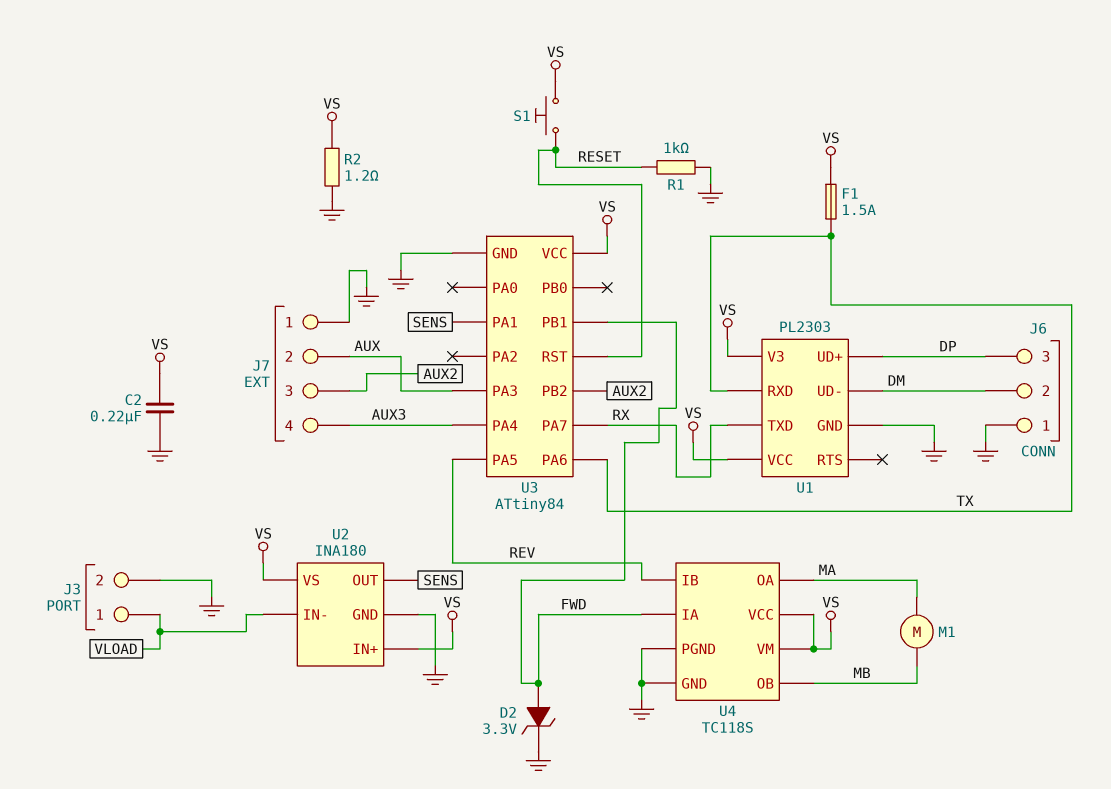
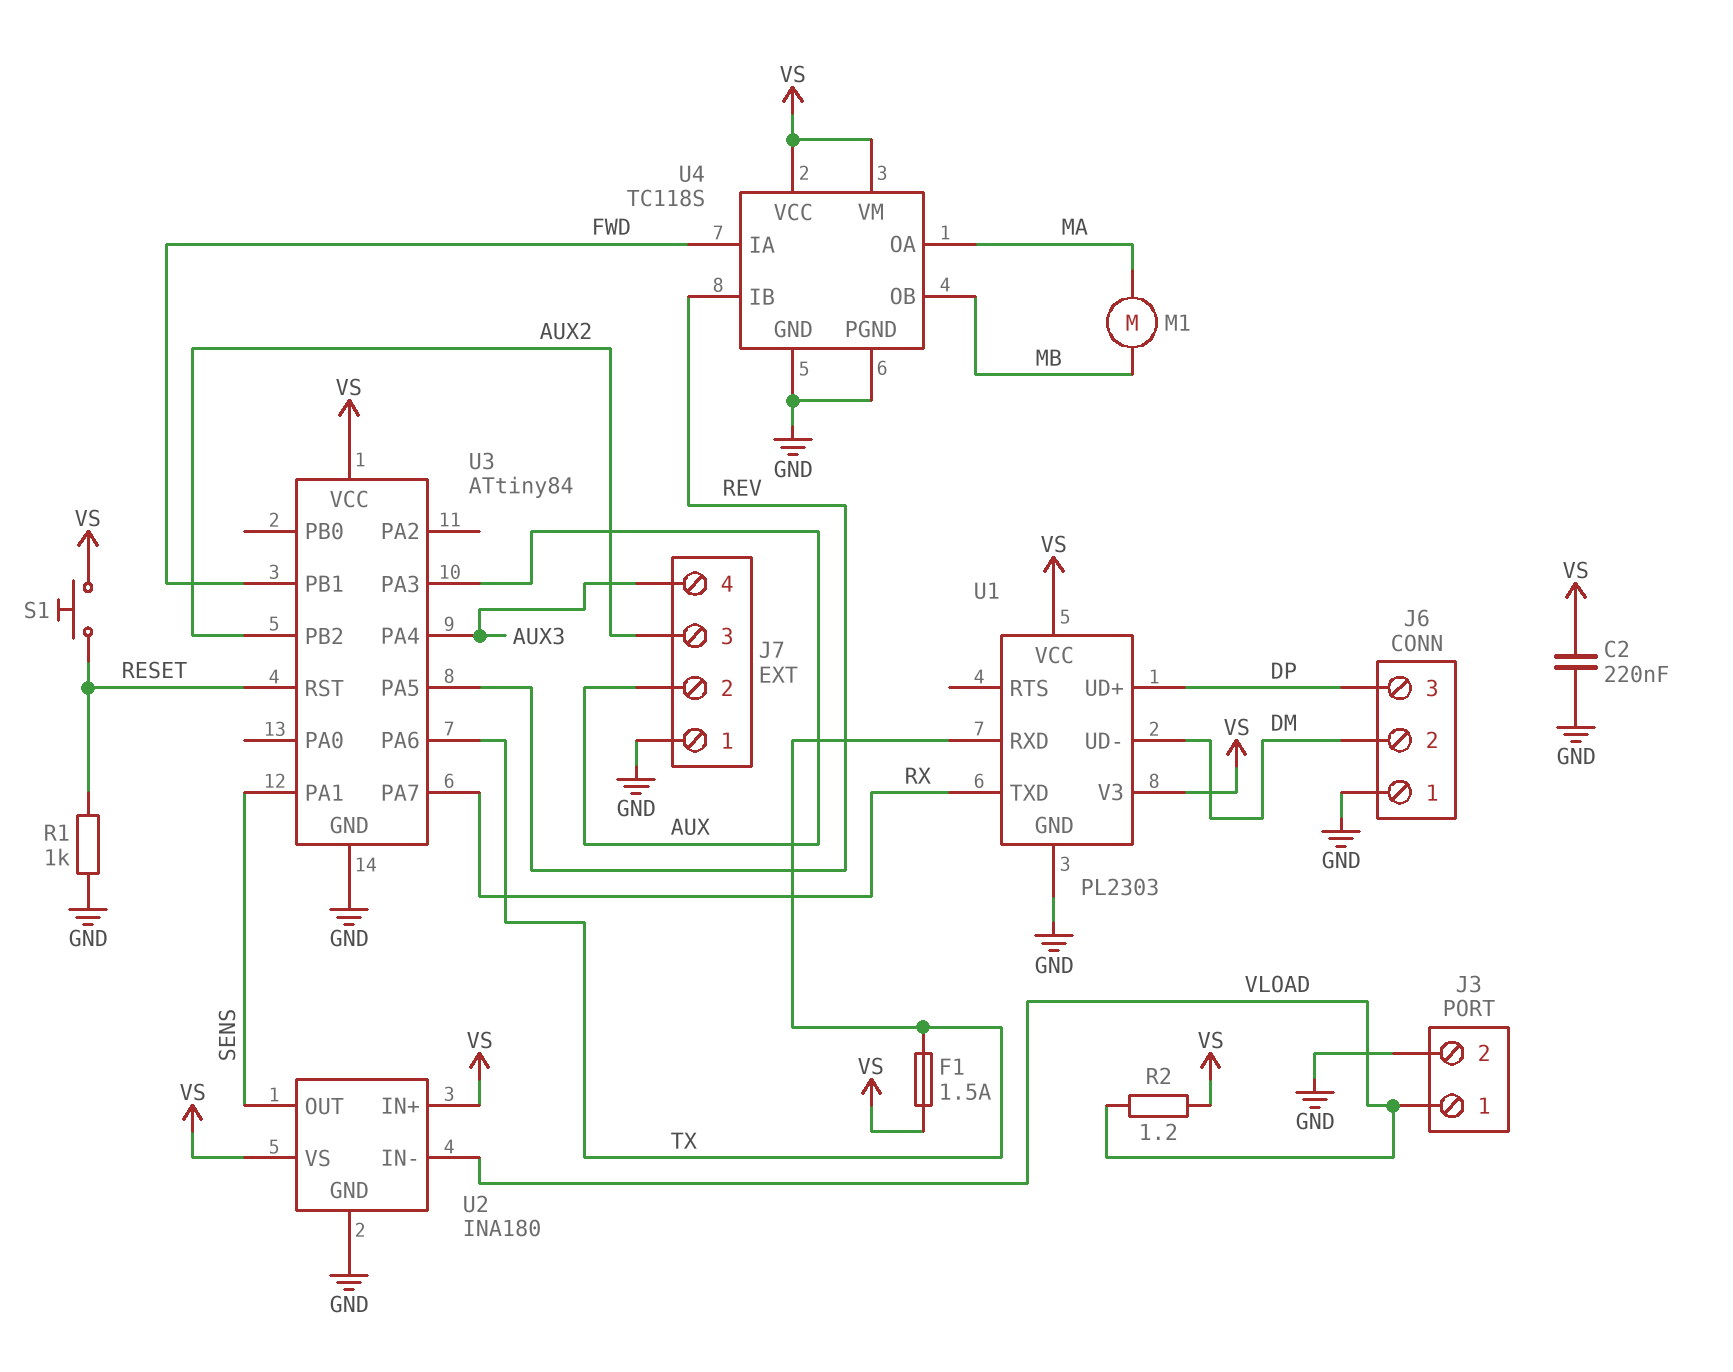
D2: zener 3.3V (A FWD, K GND) -> none
R2: 1.2 (GND, VS) -> 1.2 (VLOAD, VS)

